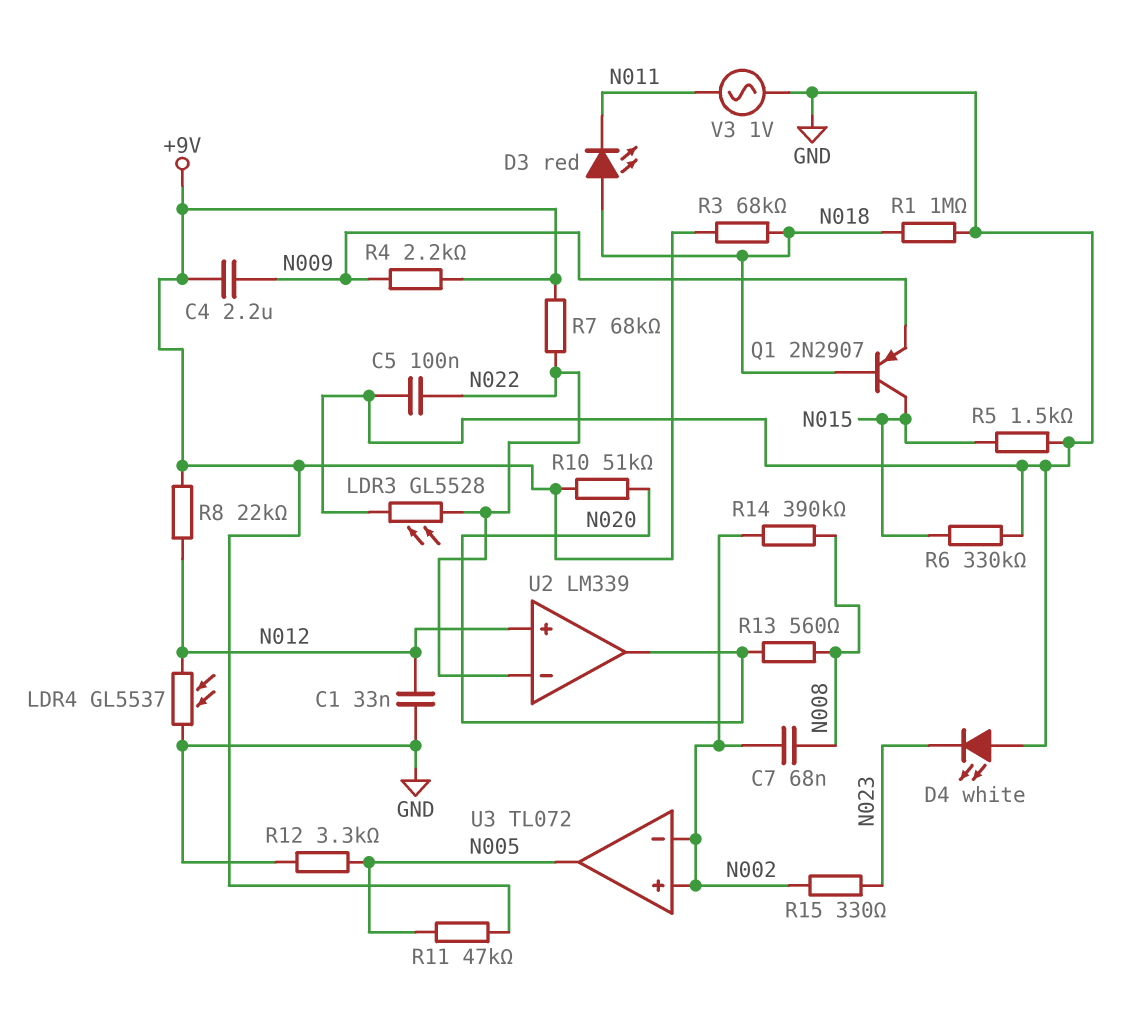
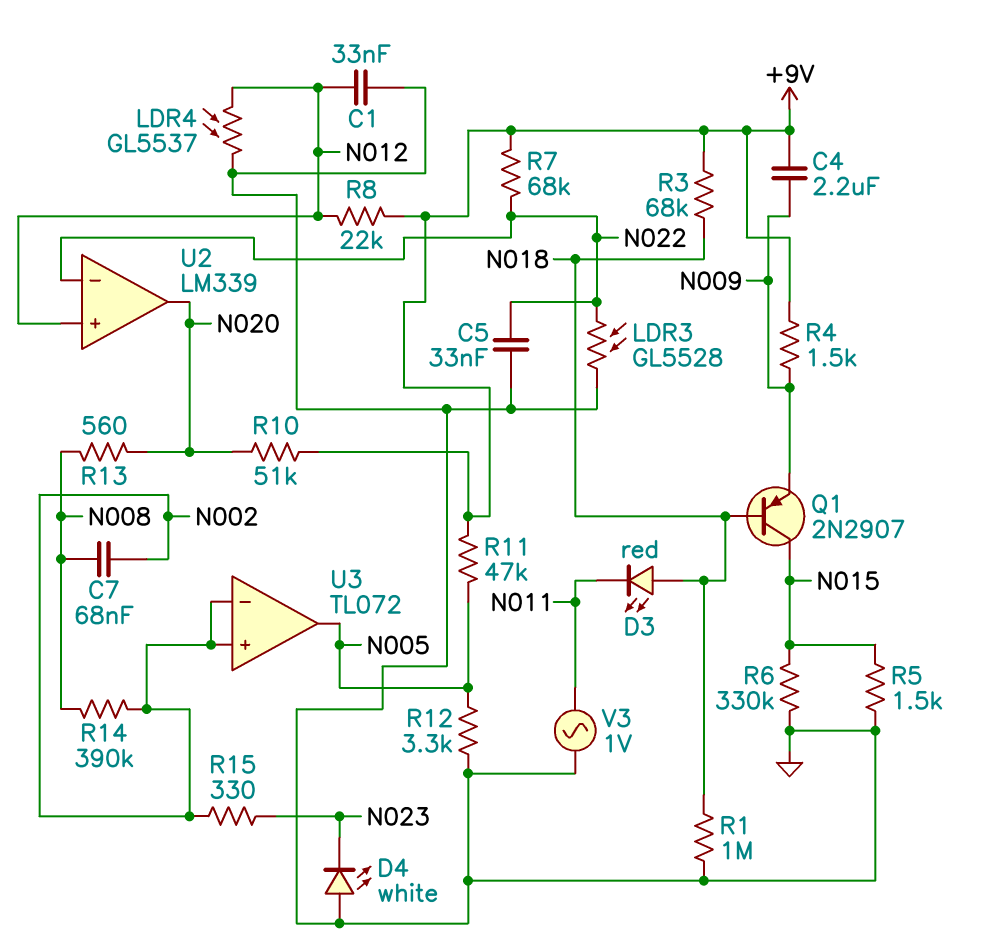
C5: 100nF (GND, N022) -> 33nF (GND, N022)
R4: 2.2k (+9V, N009) -> 1.5k (+9V, N009)

